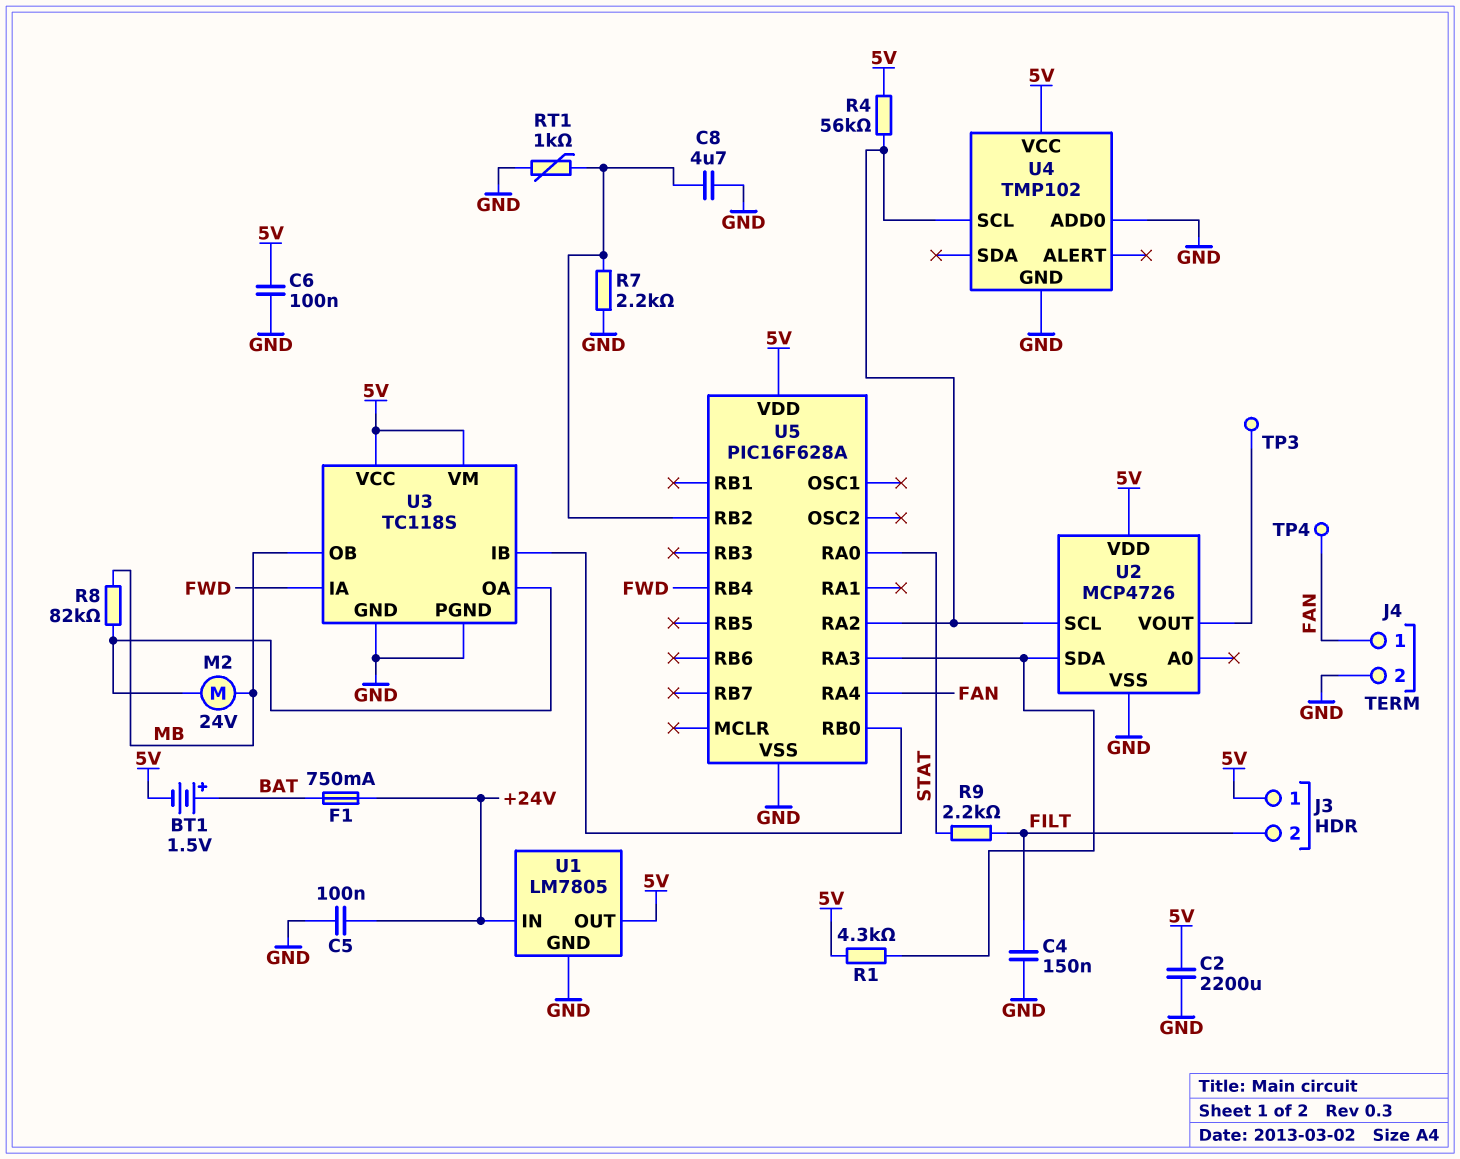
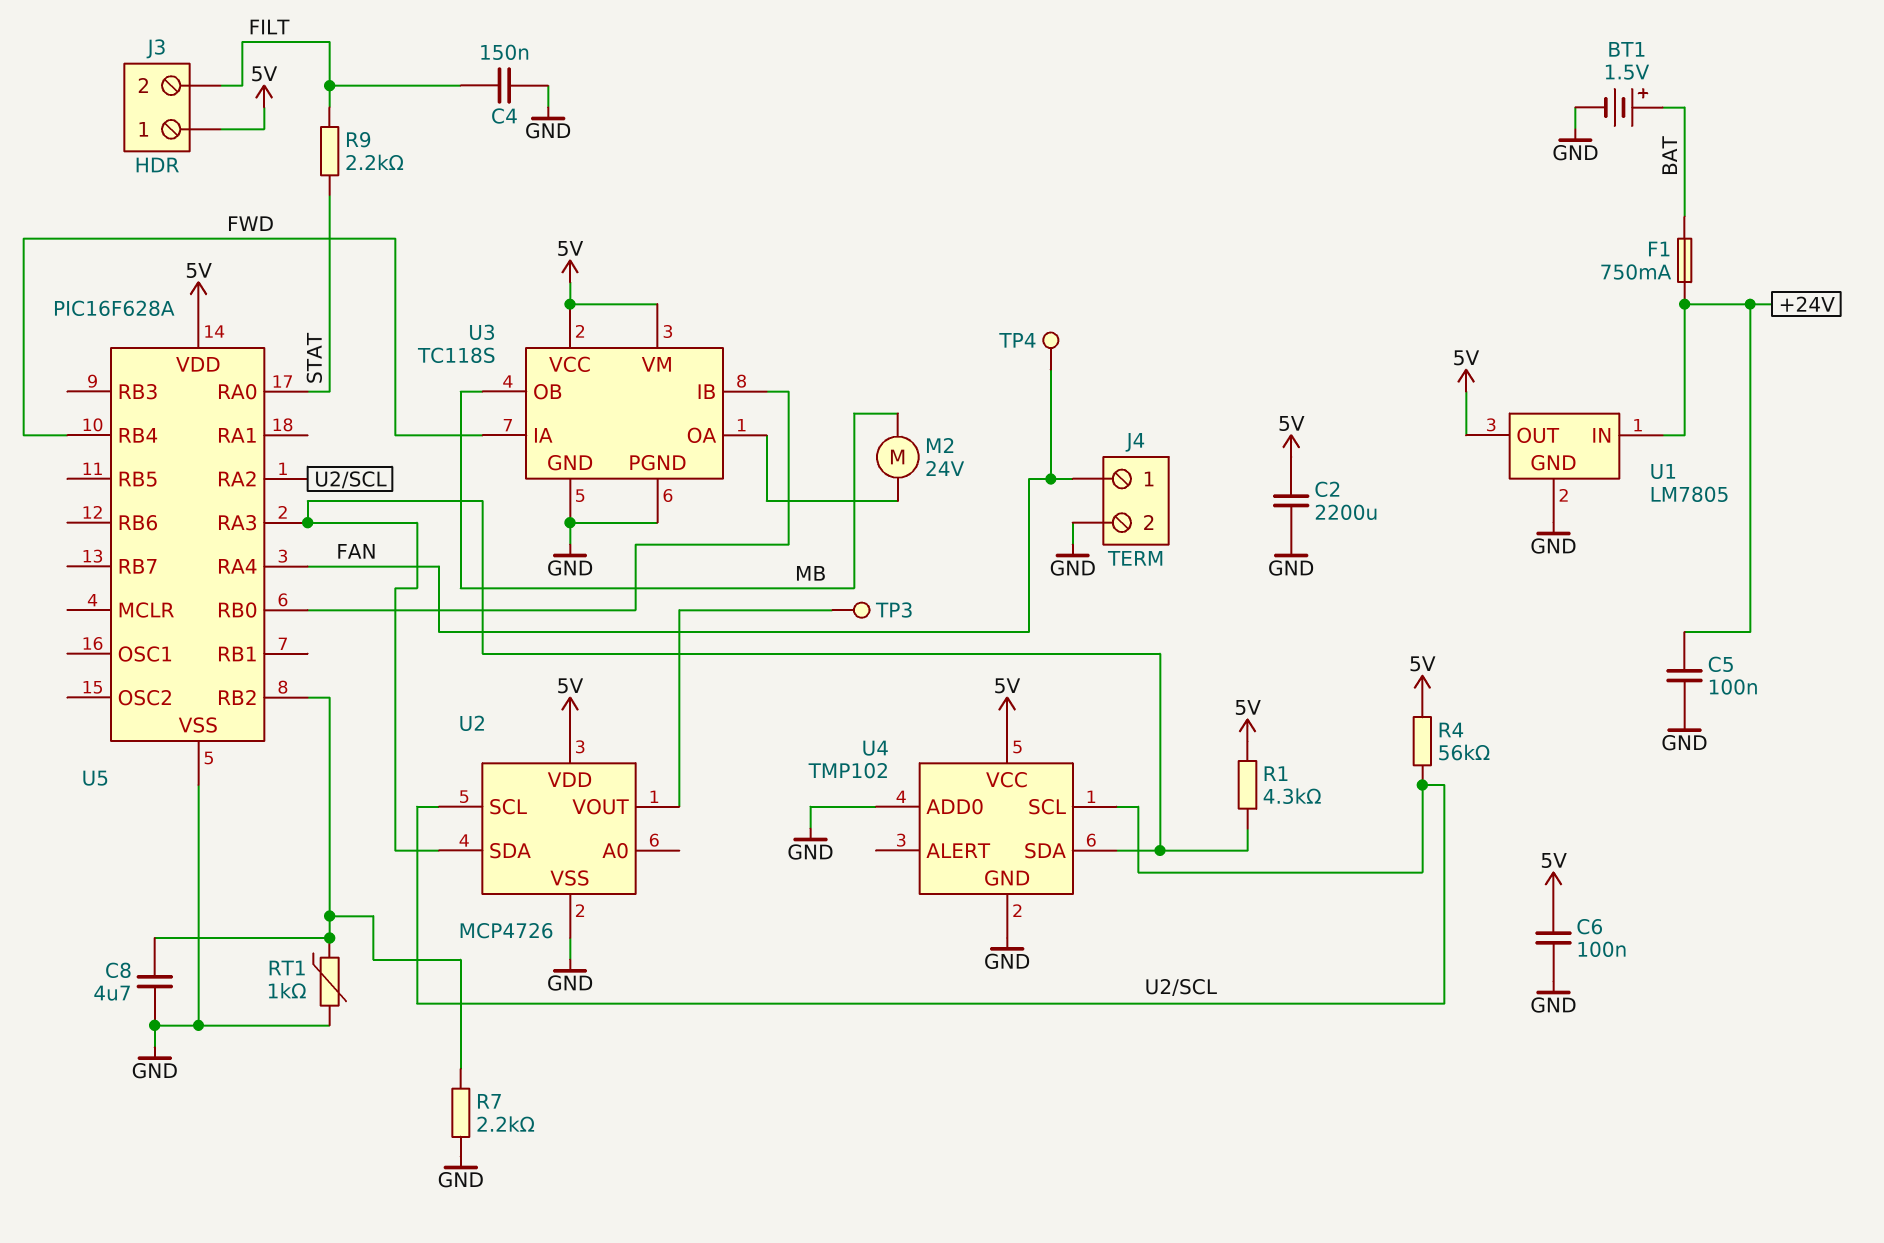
BT1: 1.5V (plus BAT, minus 5V) -> 1.5V (plus BAT, minus GND)
R8: 82k (MB, U3/OA) -> none
U4 pin SDA: none -> U2/SDA

